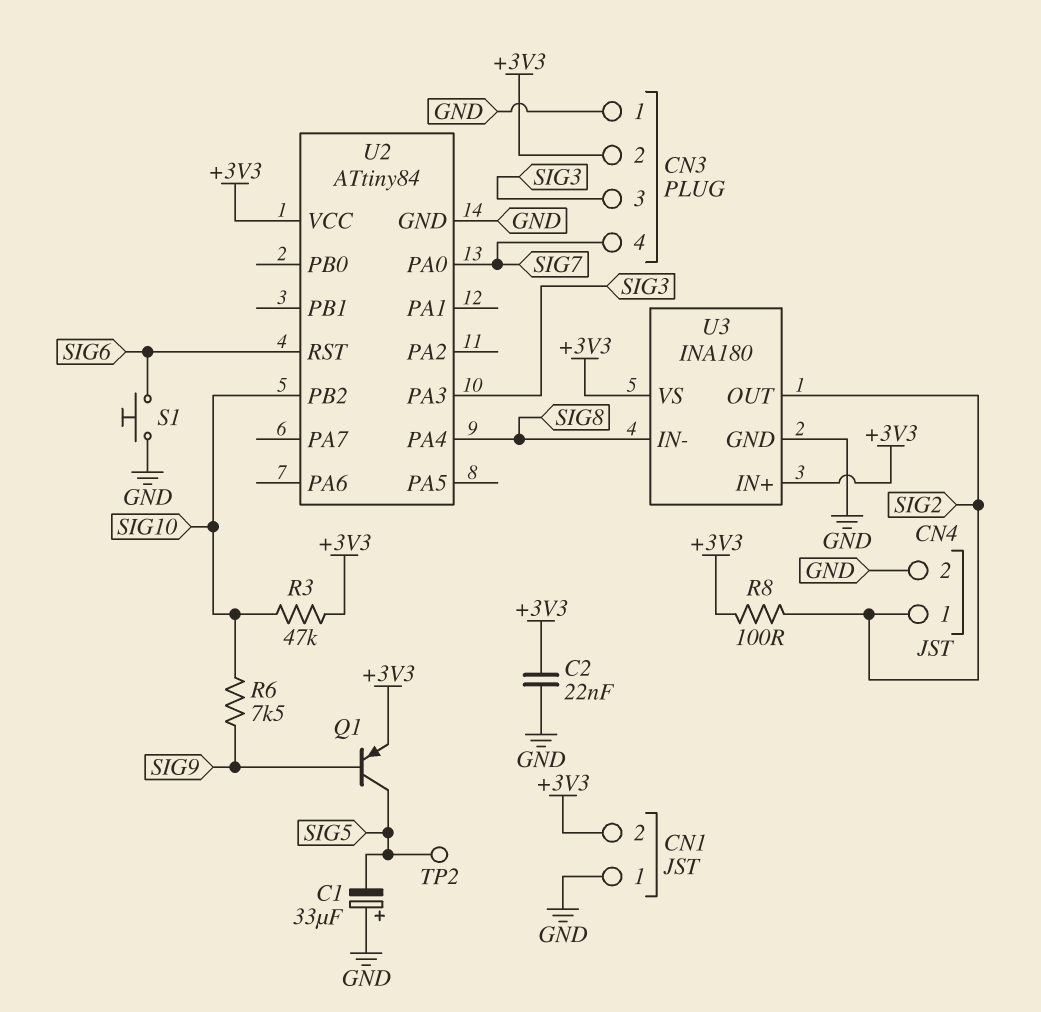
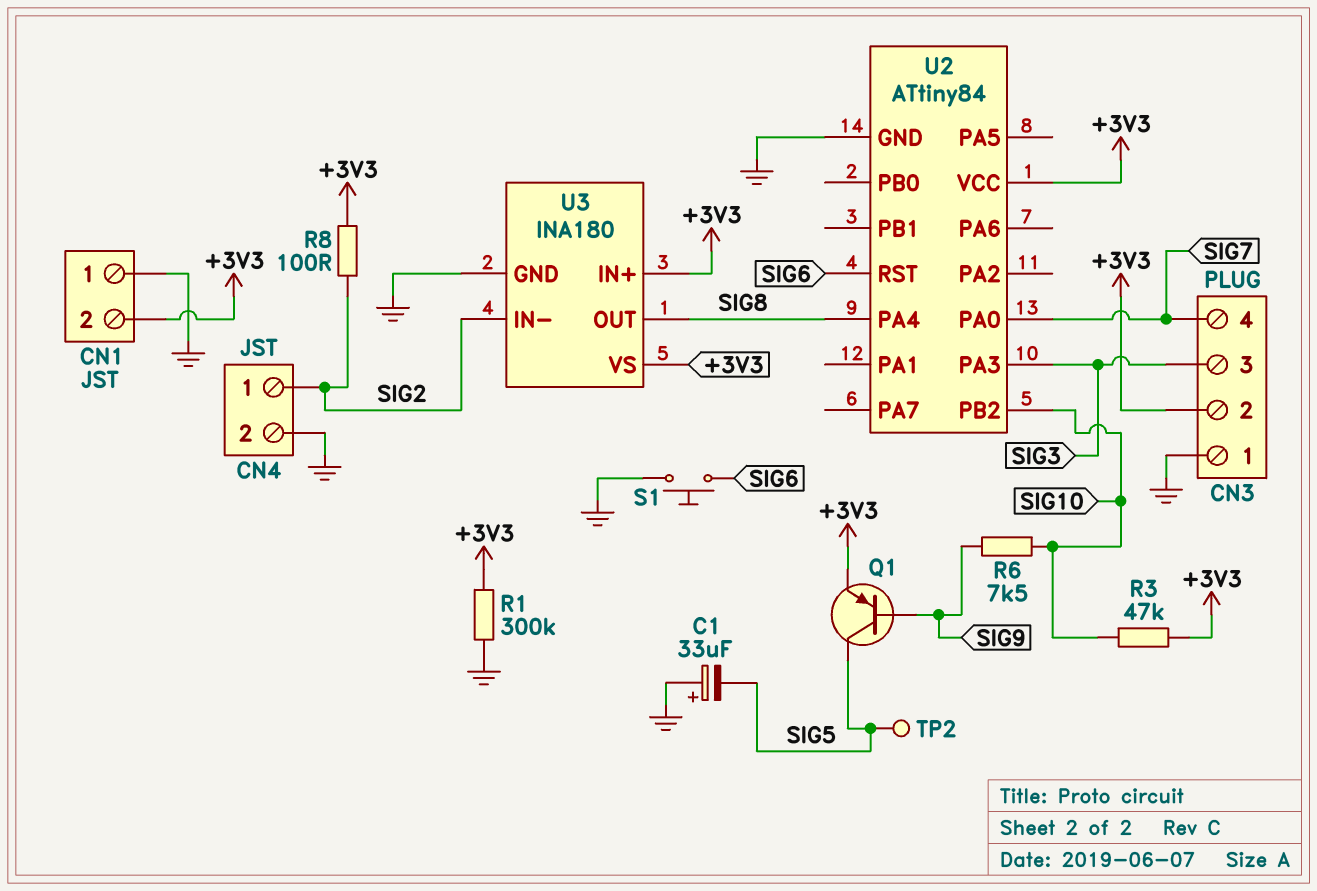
C2: 22nF (+3V3, GND) -> none
R1: none -> 300k (+3V3, GND)
U3 pin IN-: SIG8 -> SIG2
U3 pin OUT: SIG2 -> SIG8

